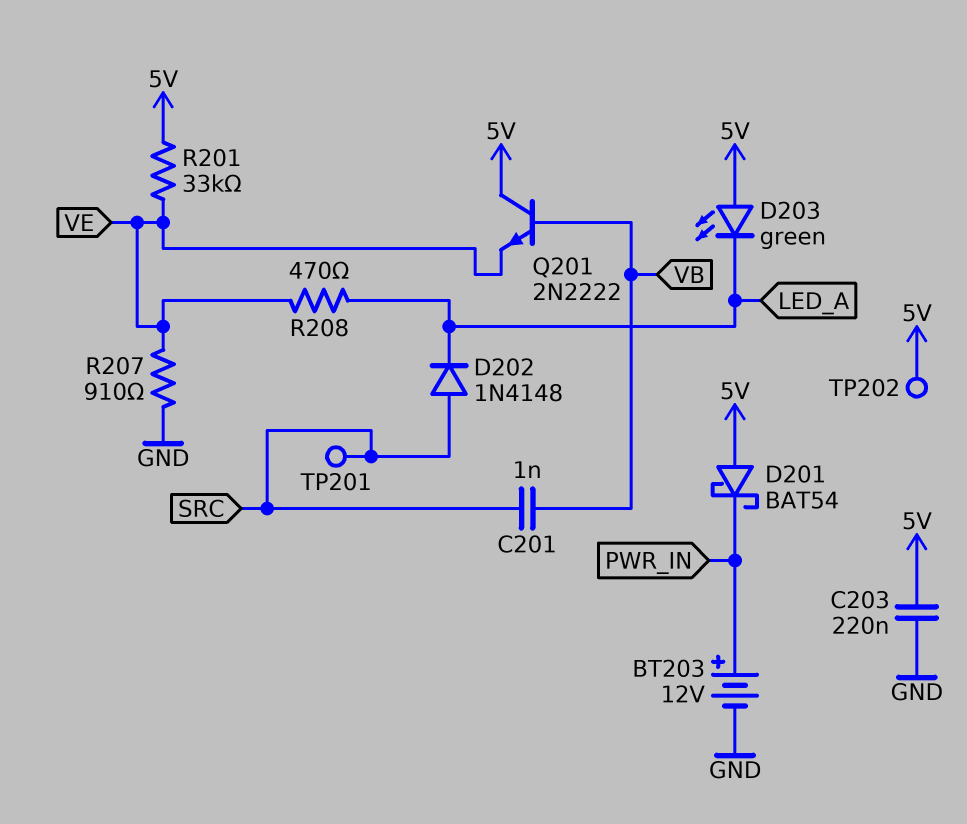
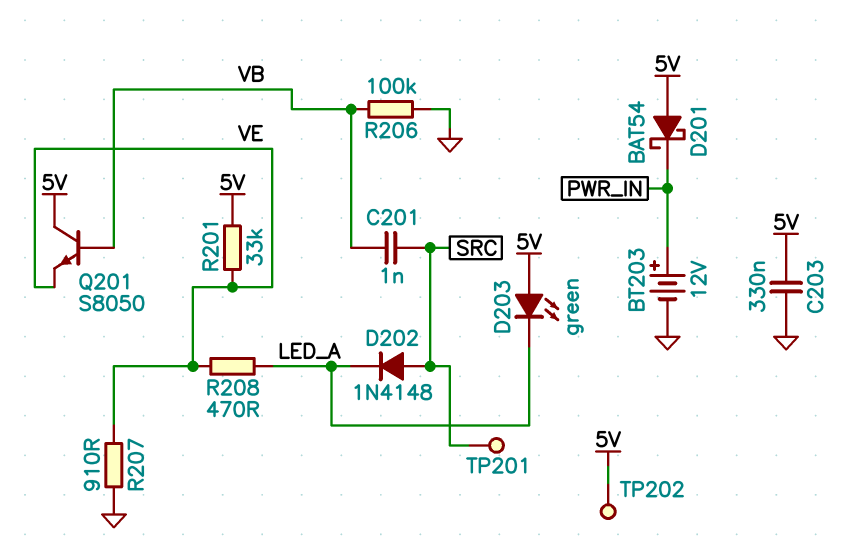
C203: 220nF (5V, GND) -> 330nF (5V, GND)
Q201: NPN 2N2222 (B VB, C 5V, E VE) -> NPN S8050 (B VB, C 5V, E VE)
R206: none -> 100k (GND, VB)

